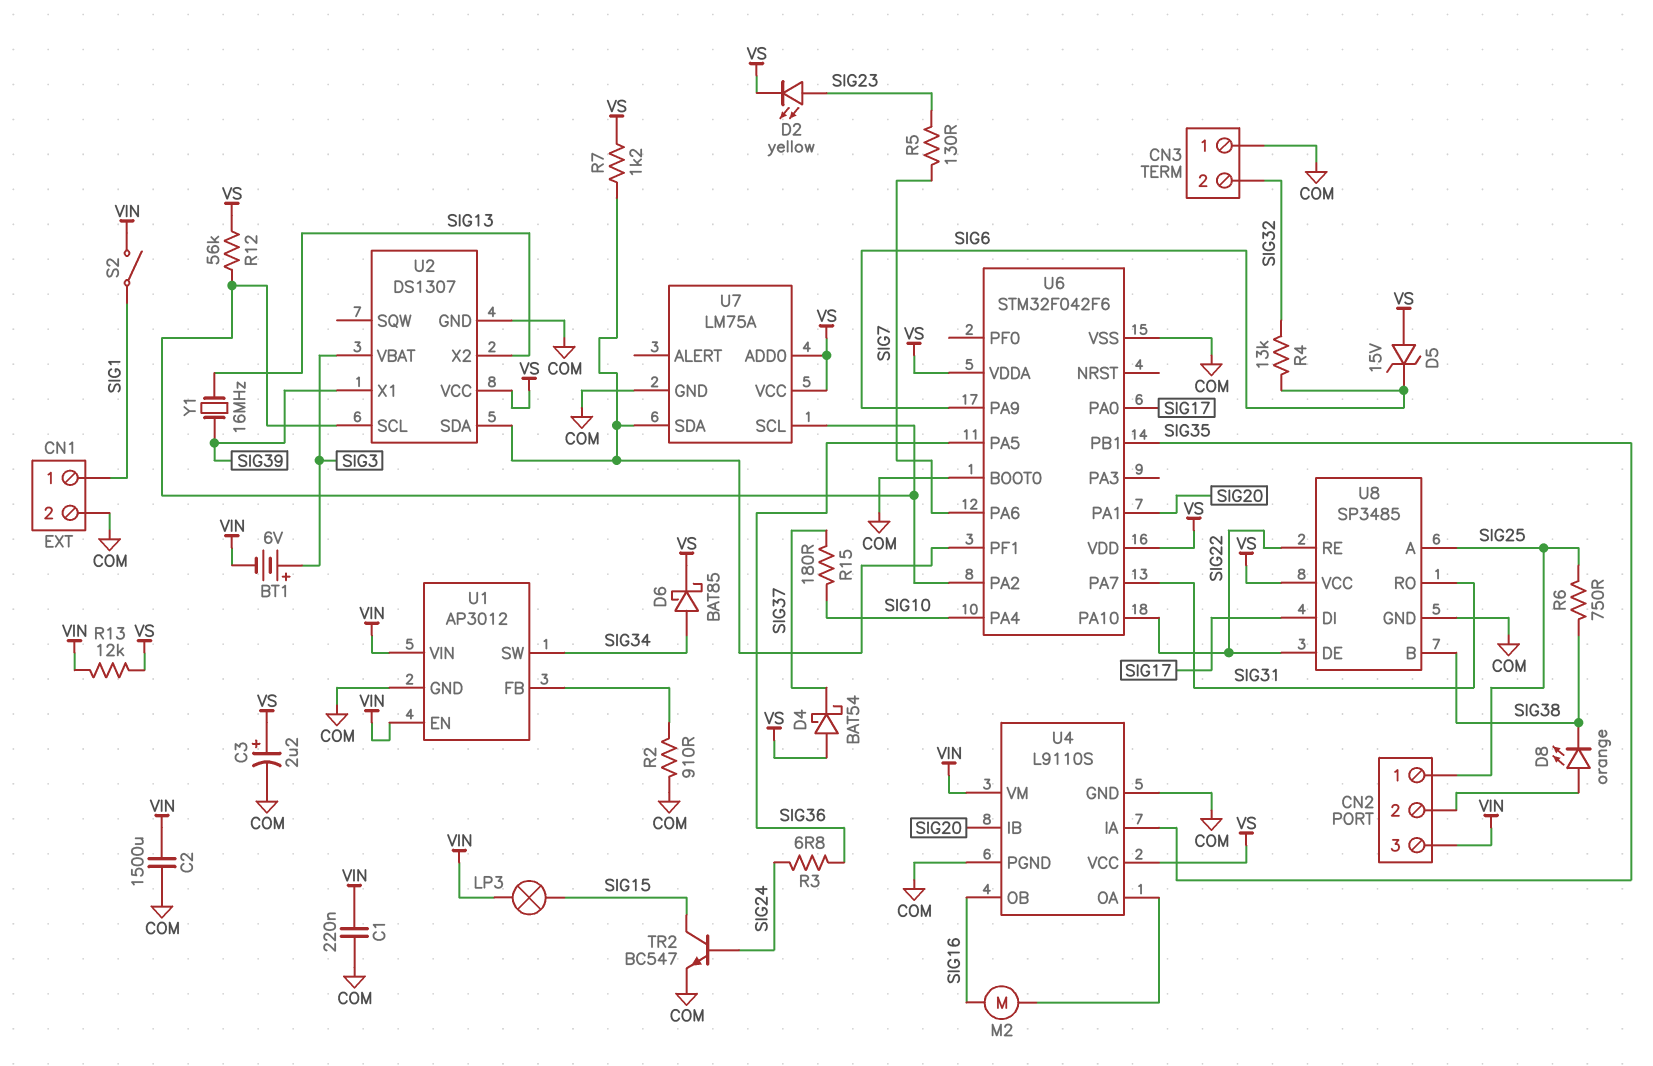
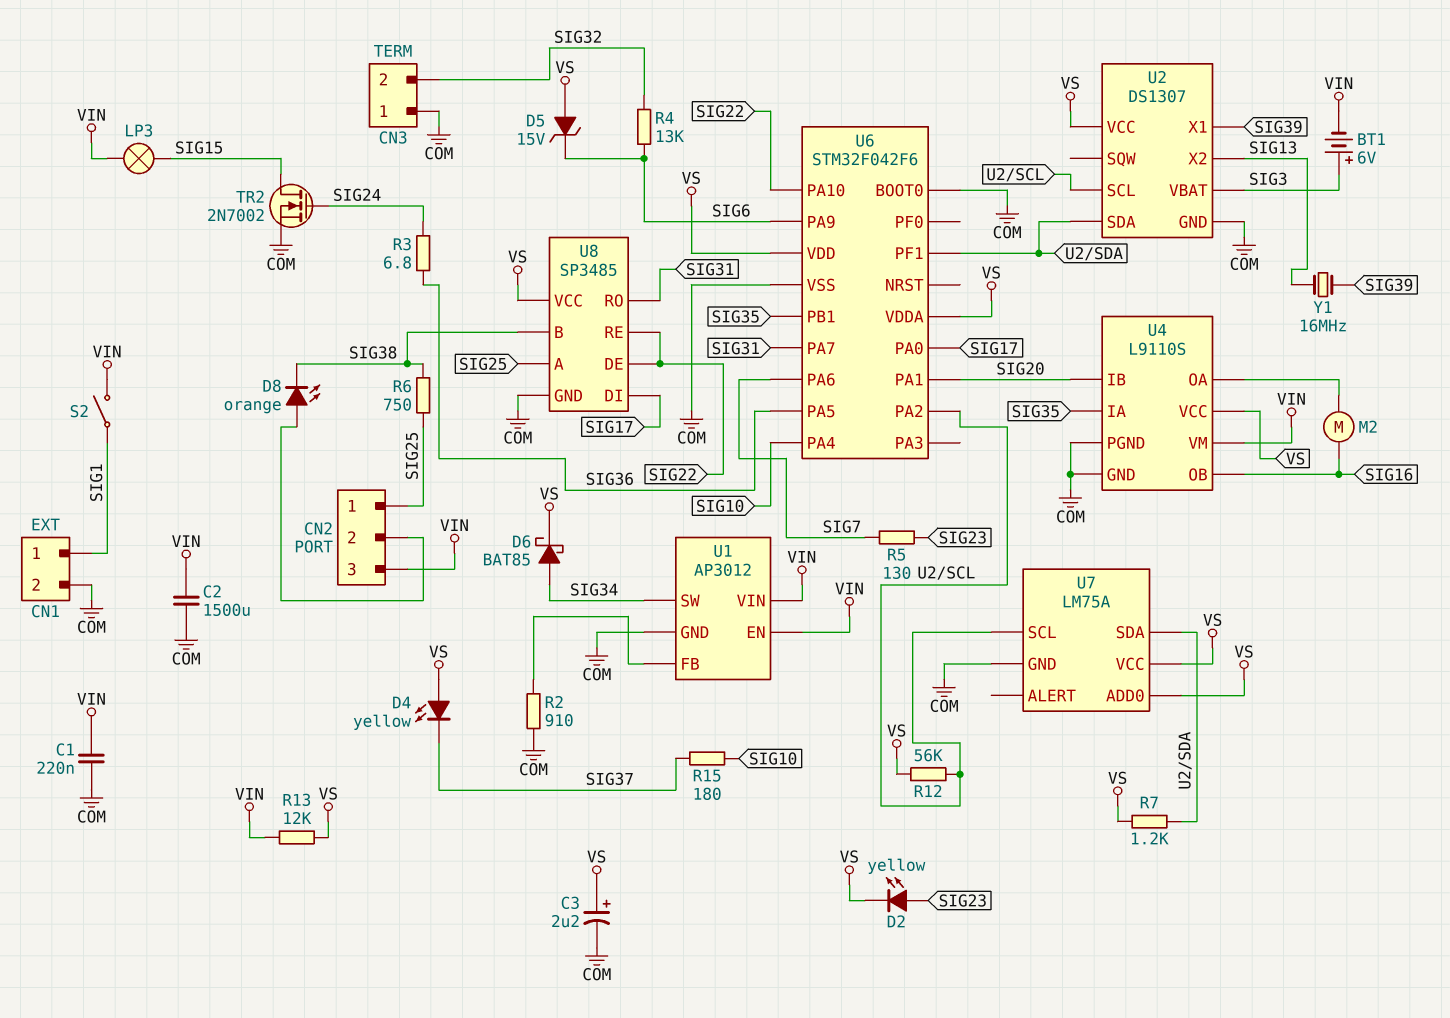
D4: schottky BAT54 (A VS, K SIG37) -> LED yellow (A VS, K SIG37)
TR2: NPN BC547 (B SIG24, C SIG15, E COM) -> NMOS 2N7002 (G SIG24, D SIG15, S COM)

